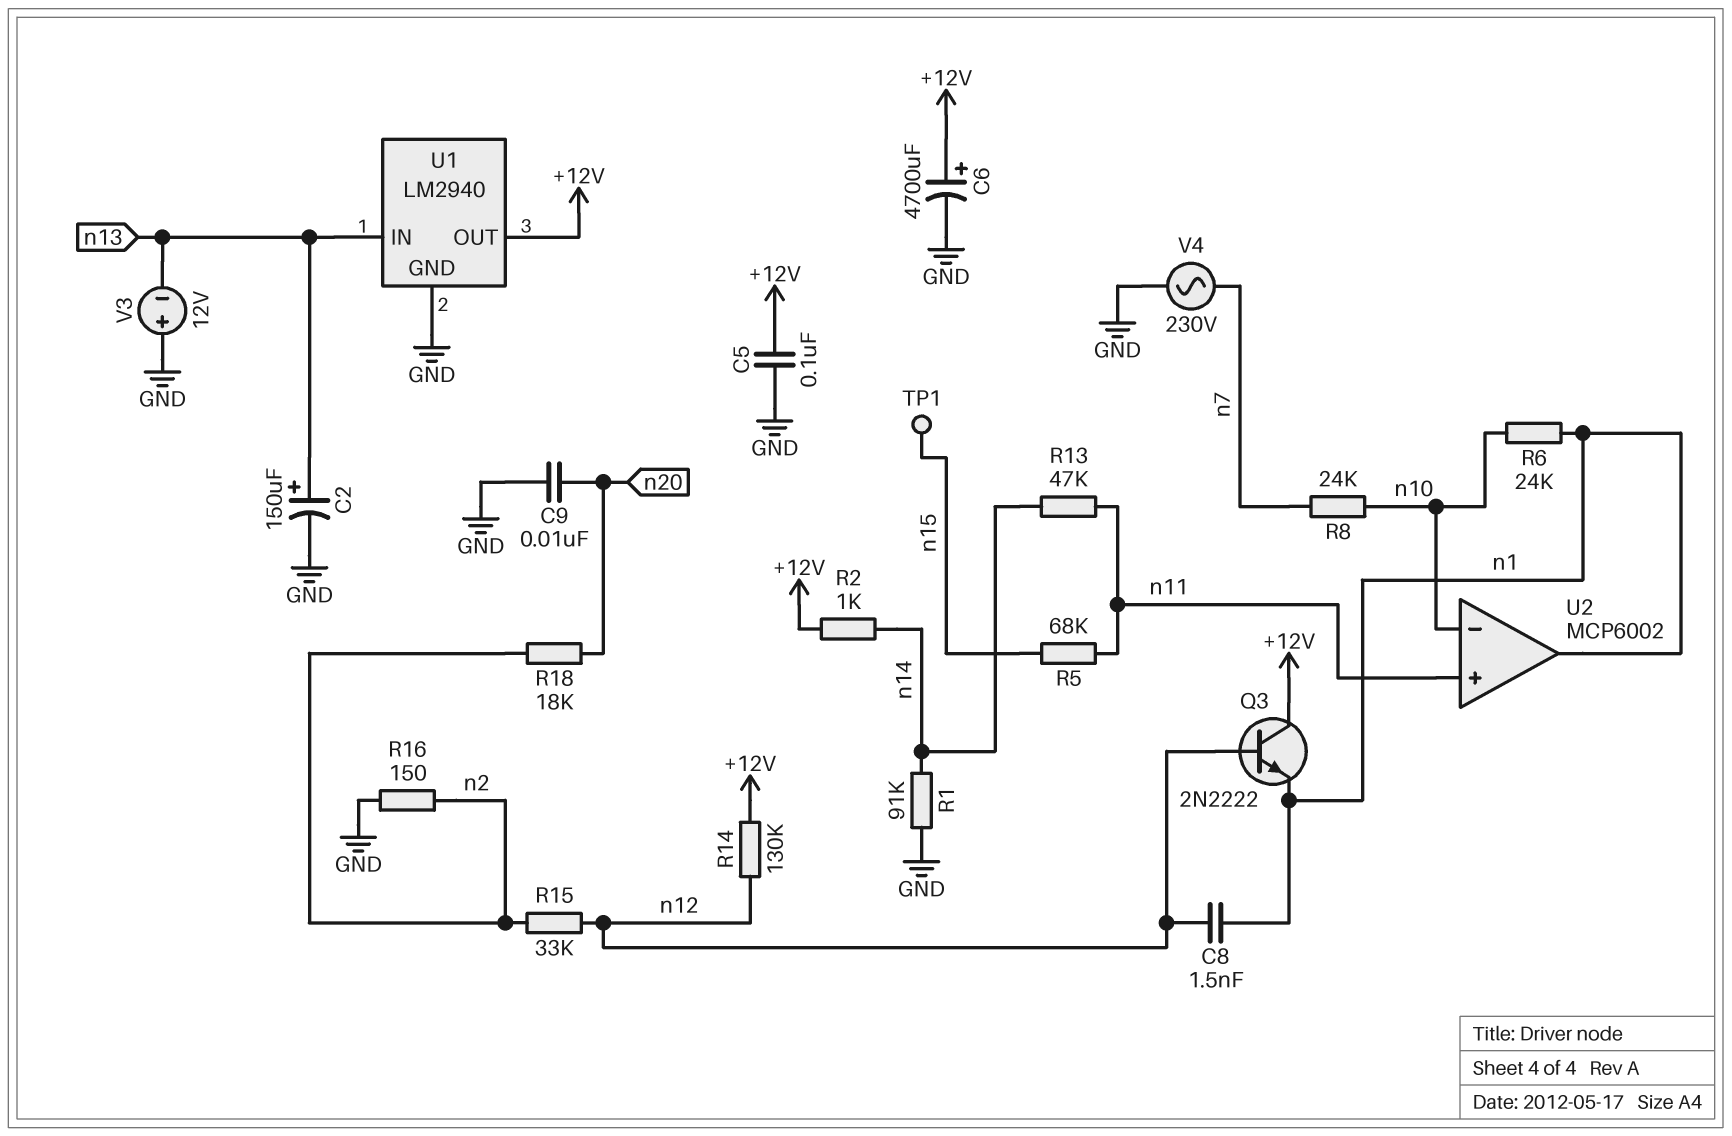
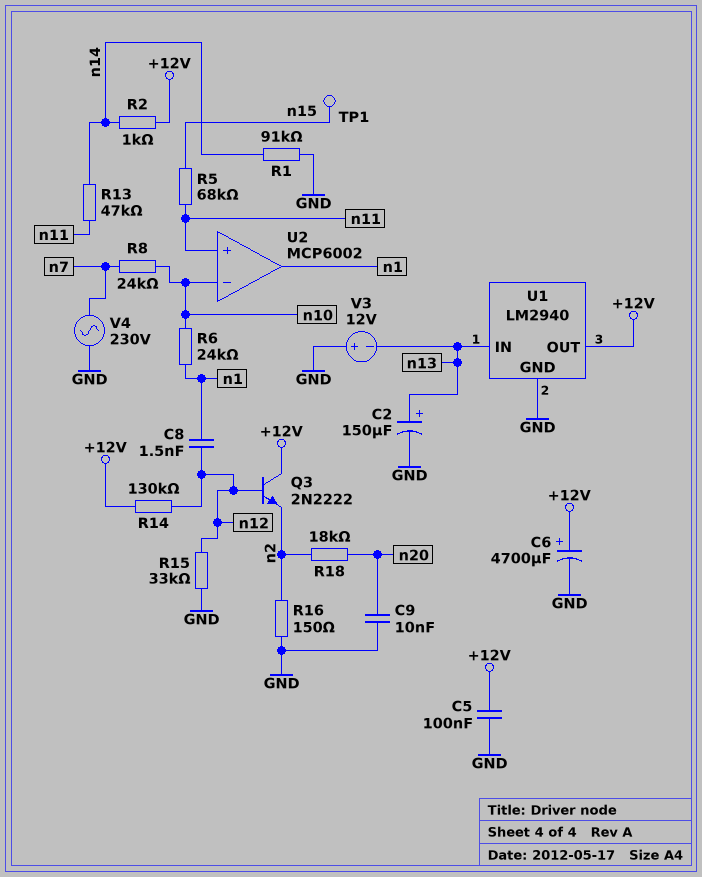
Q3: NPN 2N2222 (B n12, C +12V, E n1) -> NPN 2N2222 (B n12, C +12V, E n2)
R15: 33k (n2, n12) -> 33k (GND, n12)

